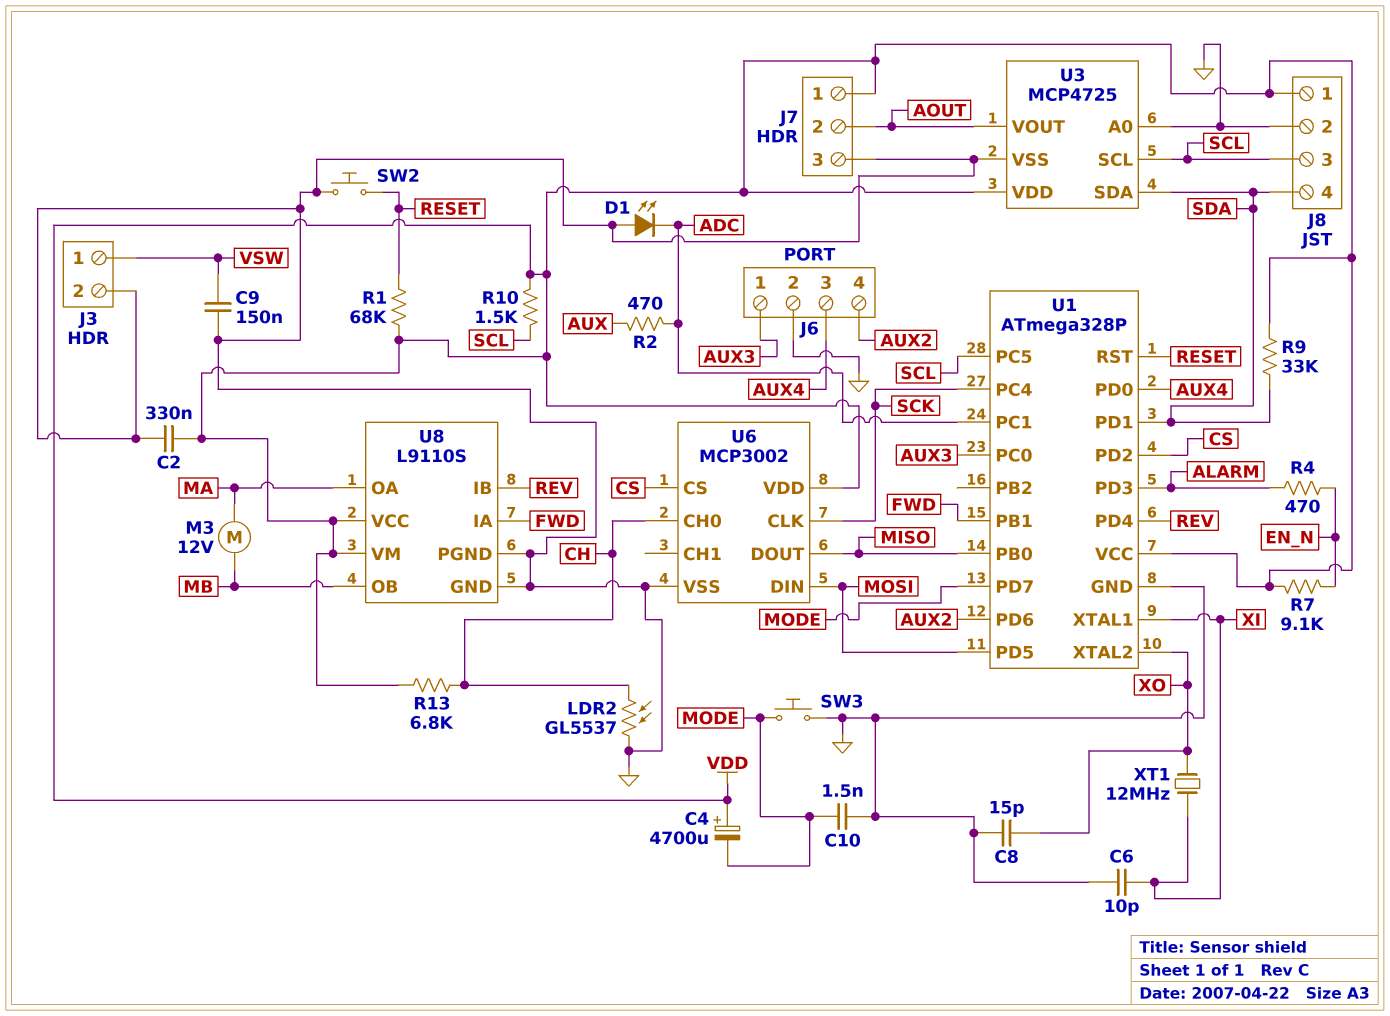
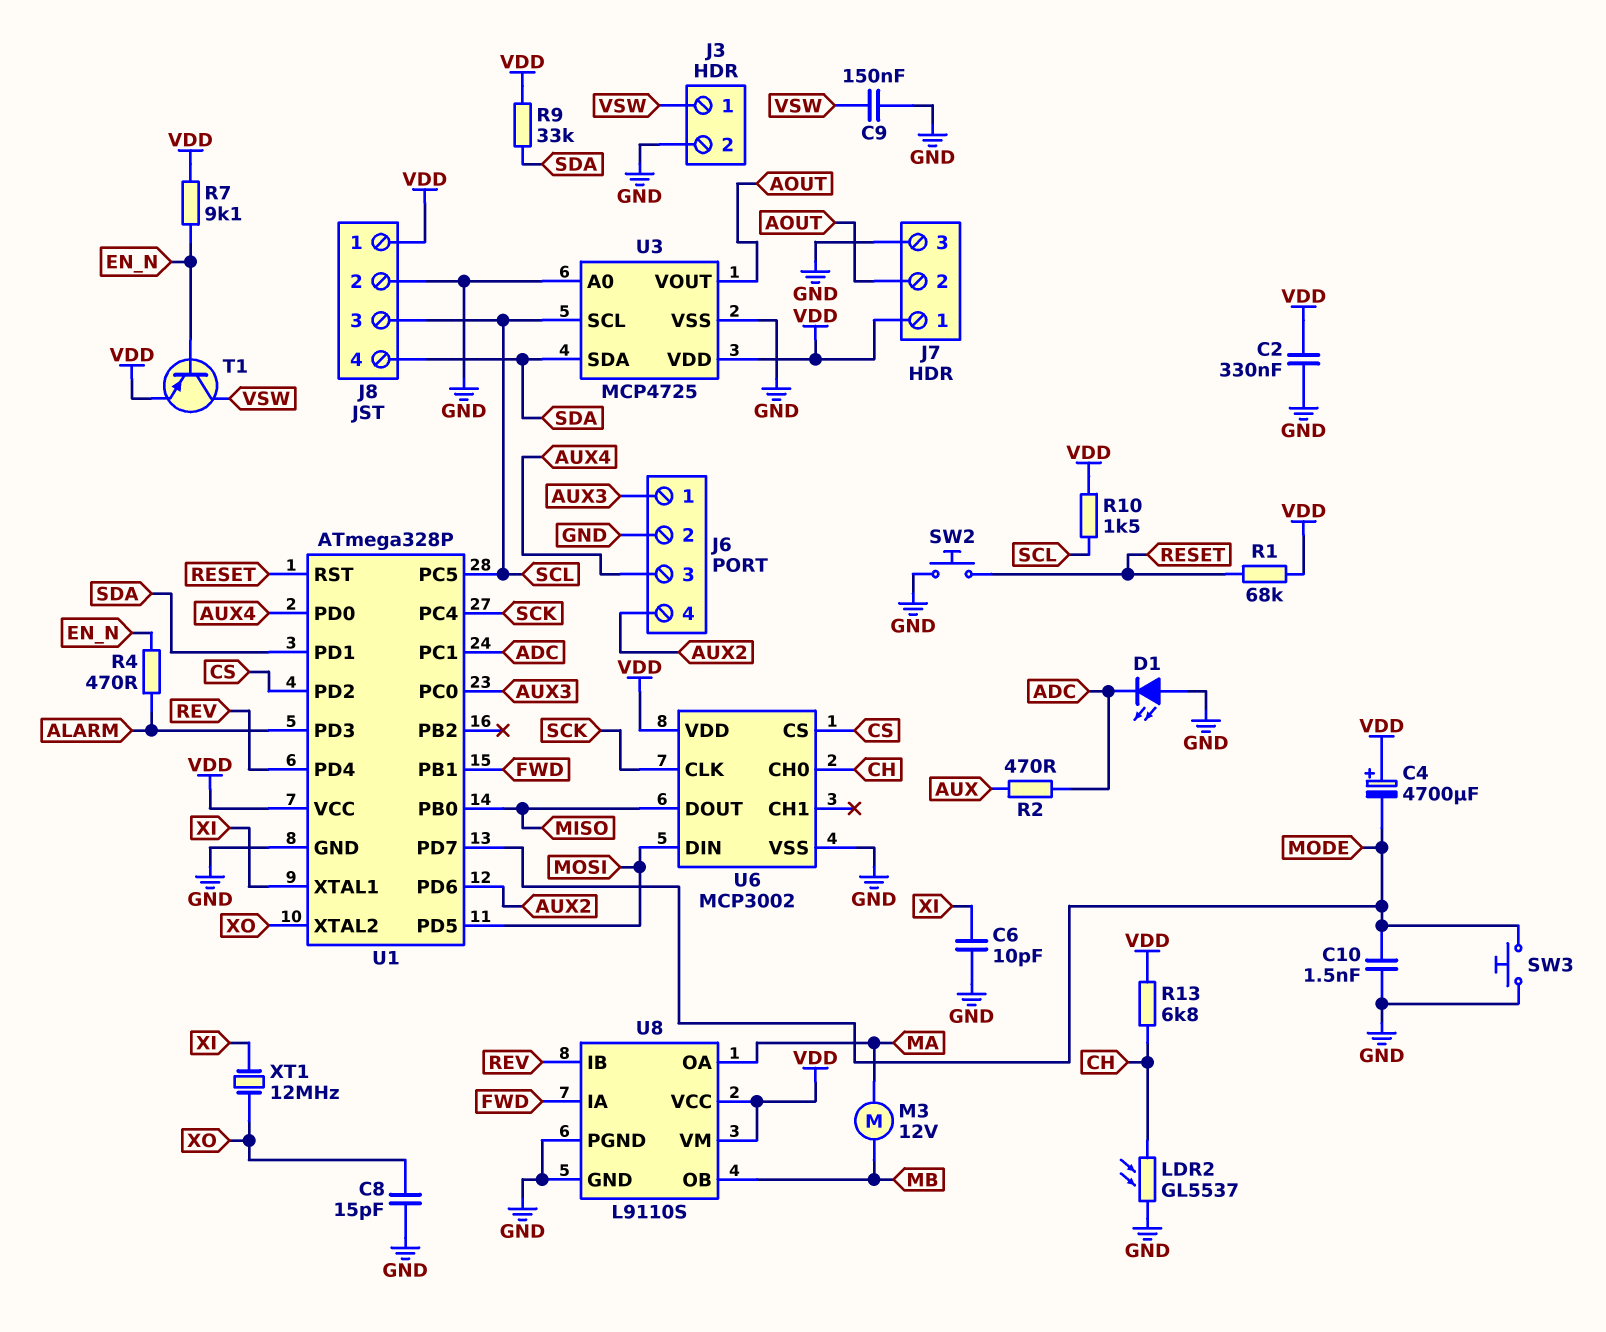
T1: none -> PNP (B EN_N, C VSW, E VDD)

